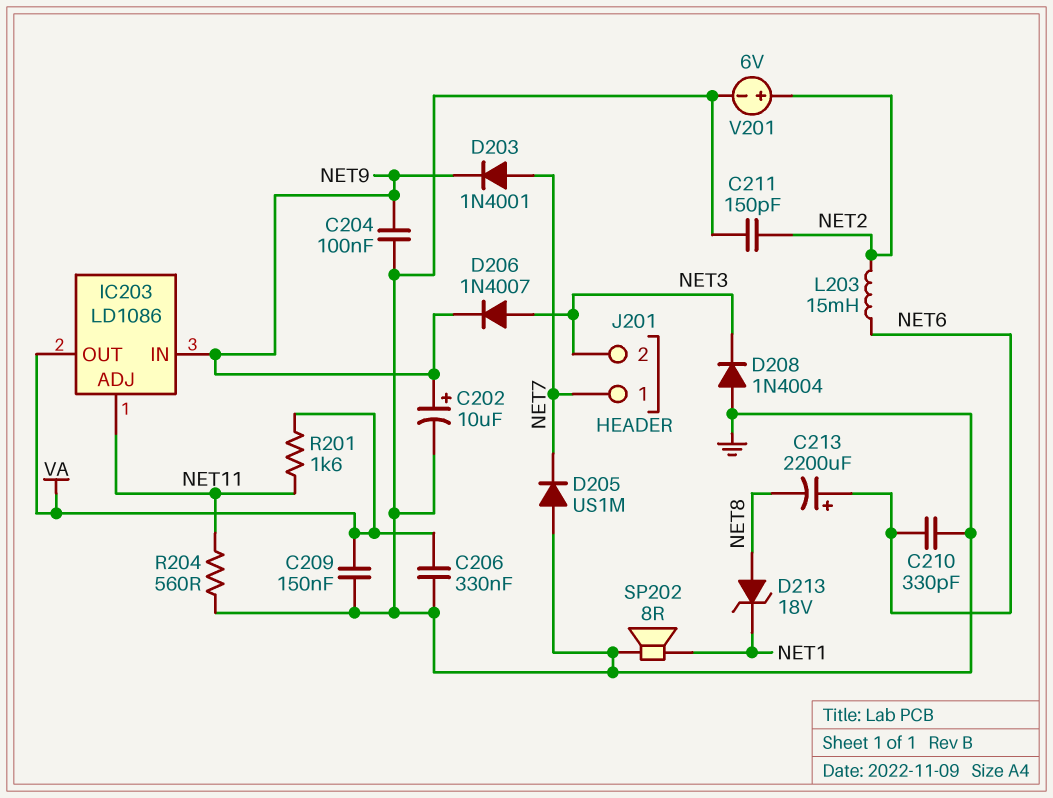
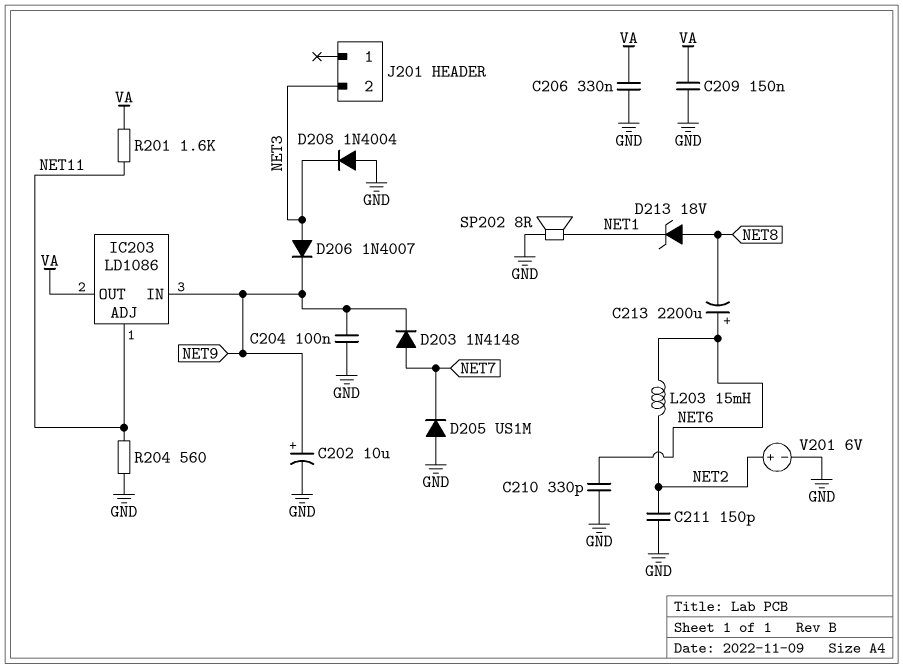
D203: diode 1N4001 (A NET7, K NET9) -> diode 1N4148 (A NET7, K NET9)
J201 pin 1: NET7 -> none

